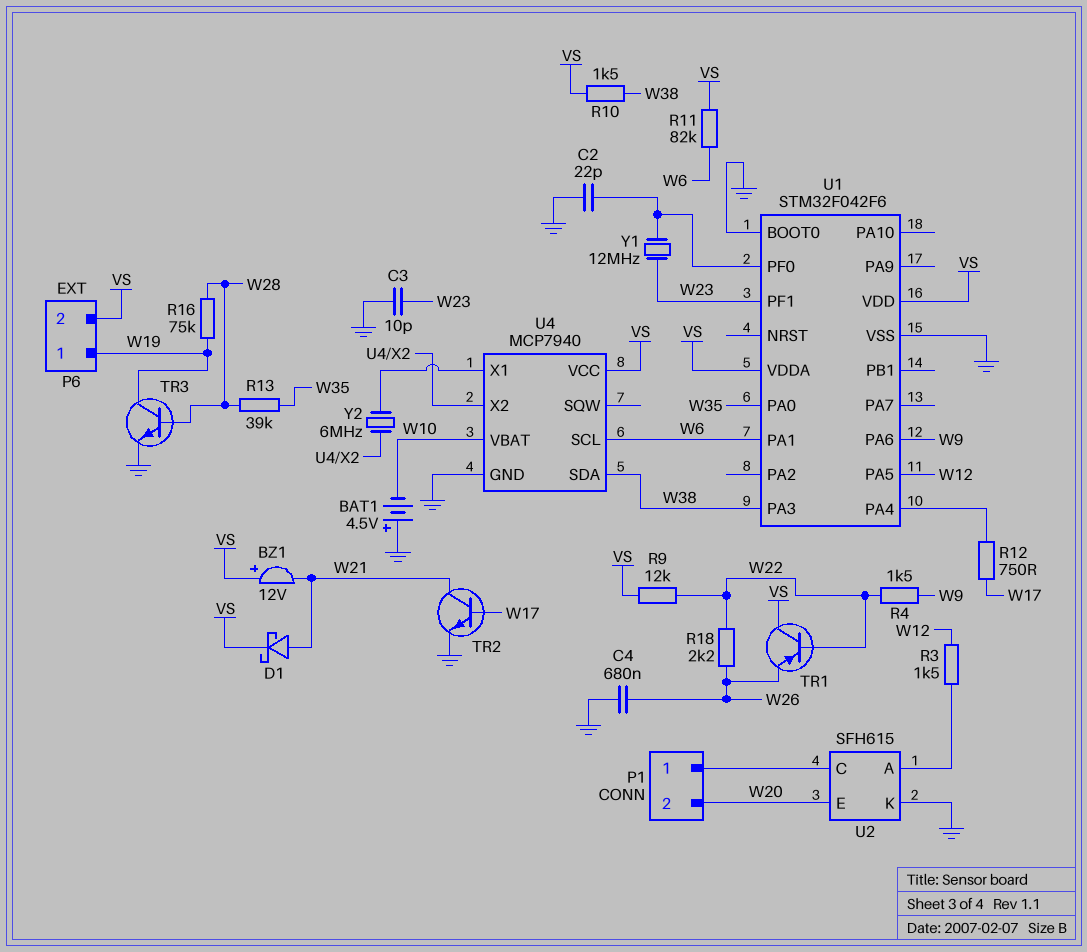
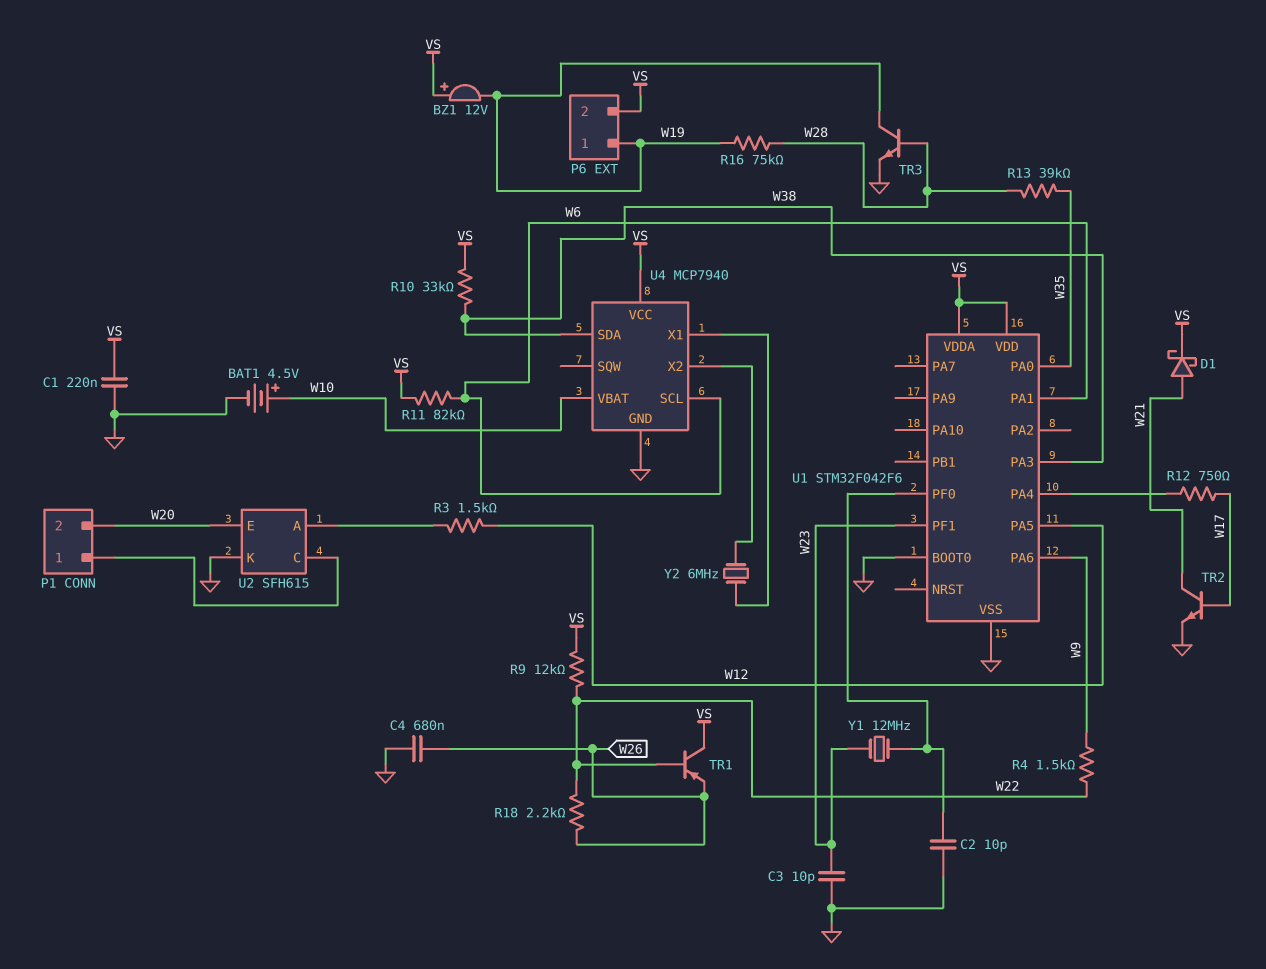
BAT1: 4.5V (plus GND, minus W10) -> 4.5V (plus W10, minus GND)
BZ1: buzzer 12V (plus VS, minus W21) -> buzzer 12V (plus VS, minus W19)
C1: none -> 220nF (GND, VS)
C2: 22pF (GND, U1/PF0) -> 10pF (GND, U1/PF0)
R10: 1.5k (VS, W38) -> 33k (VS, W38)

